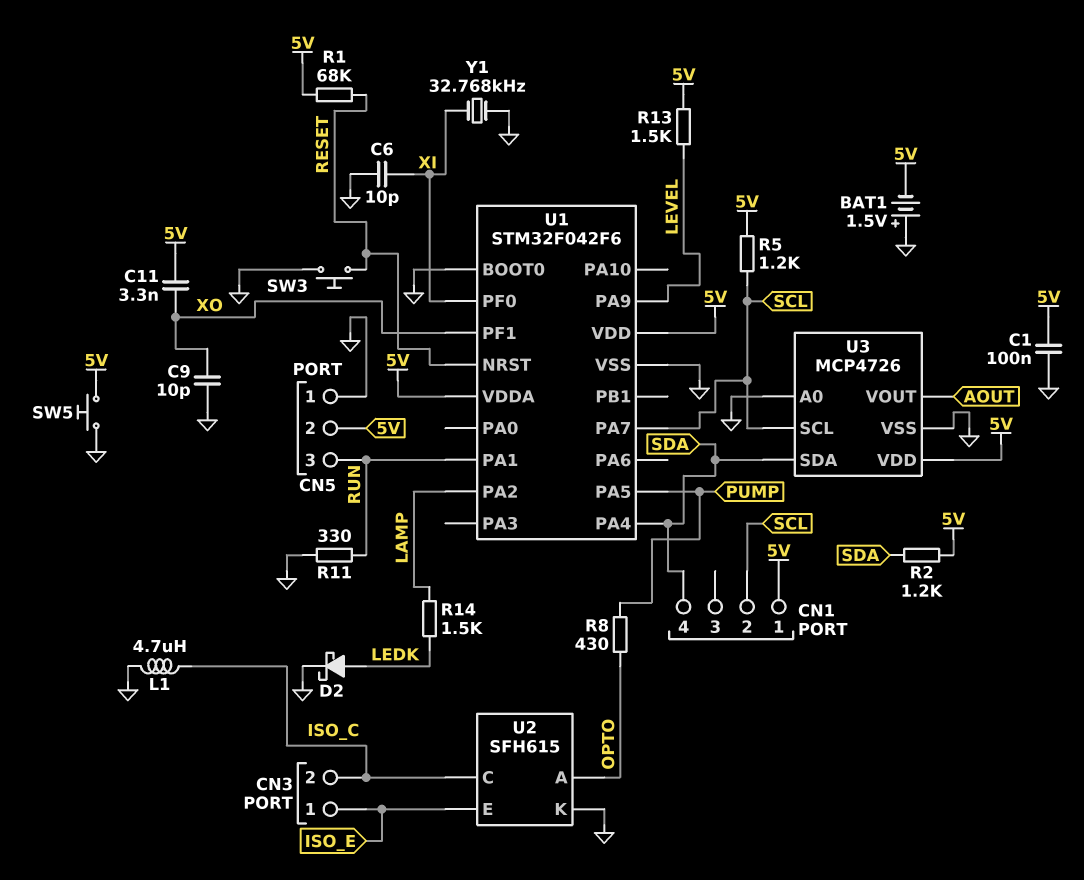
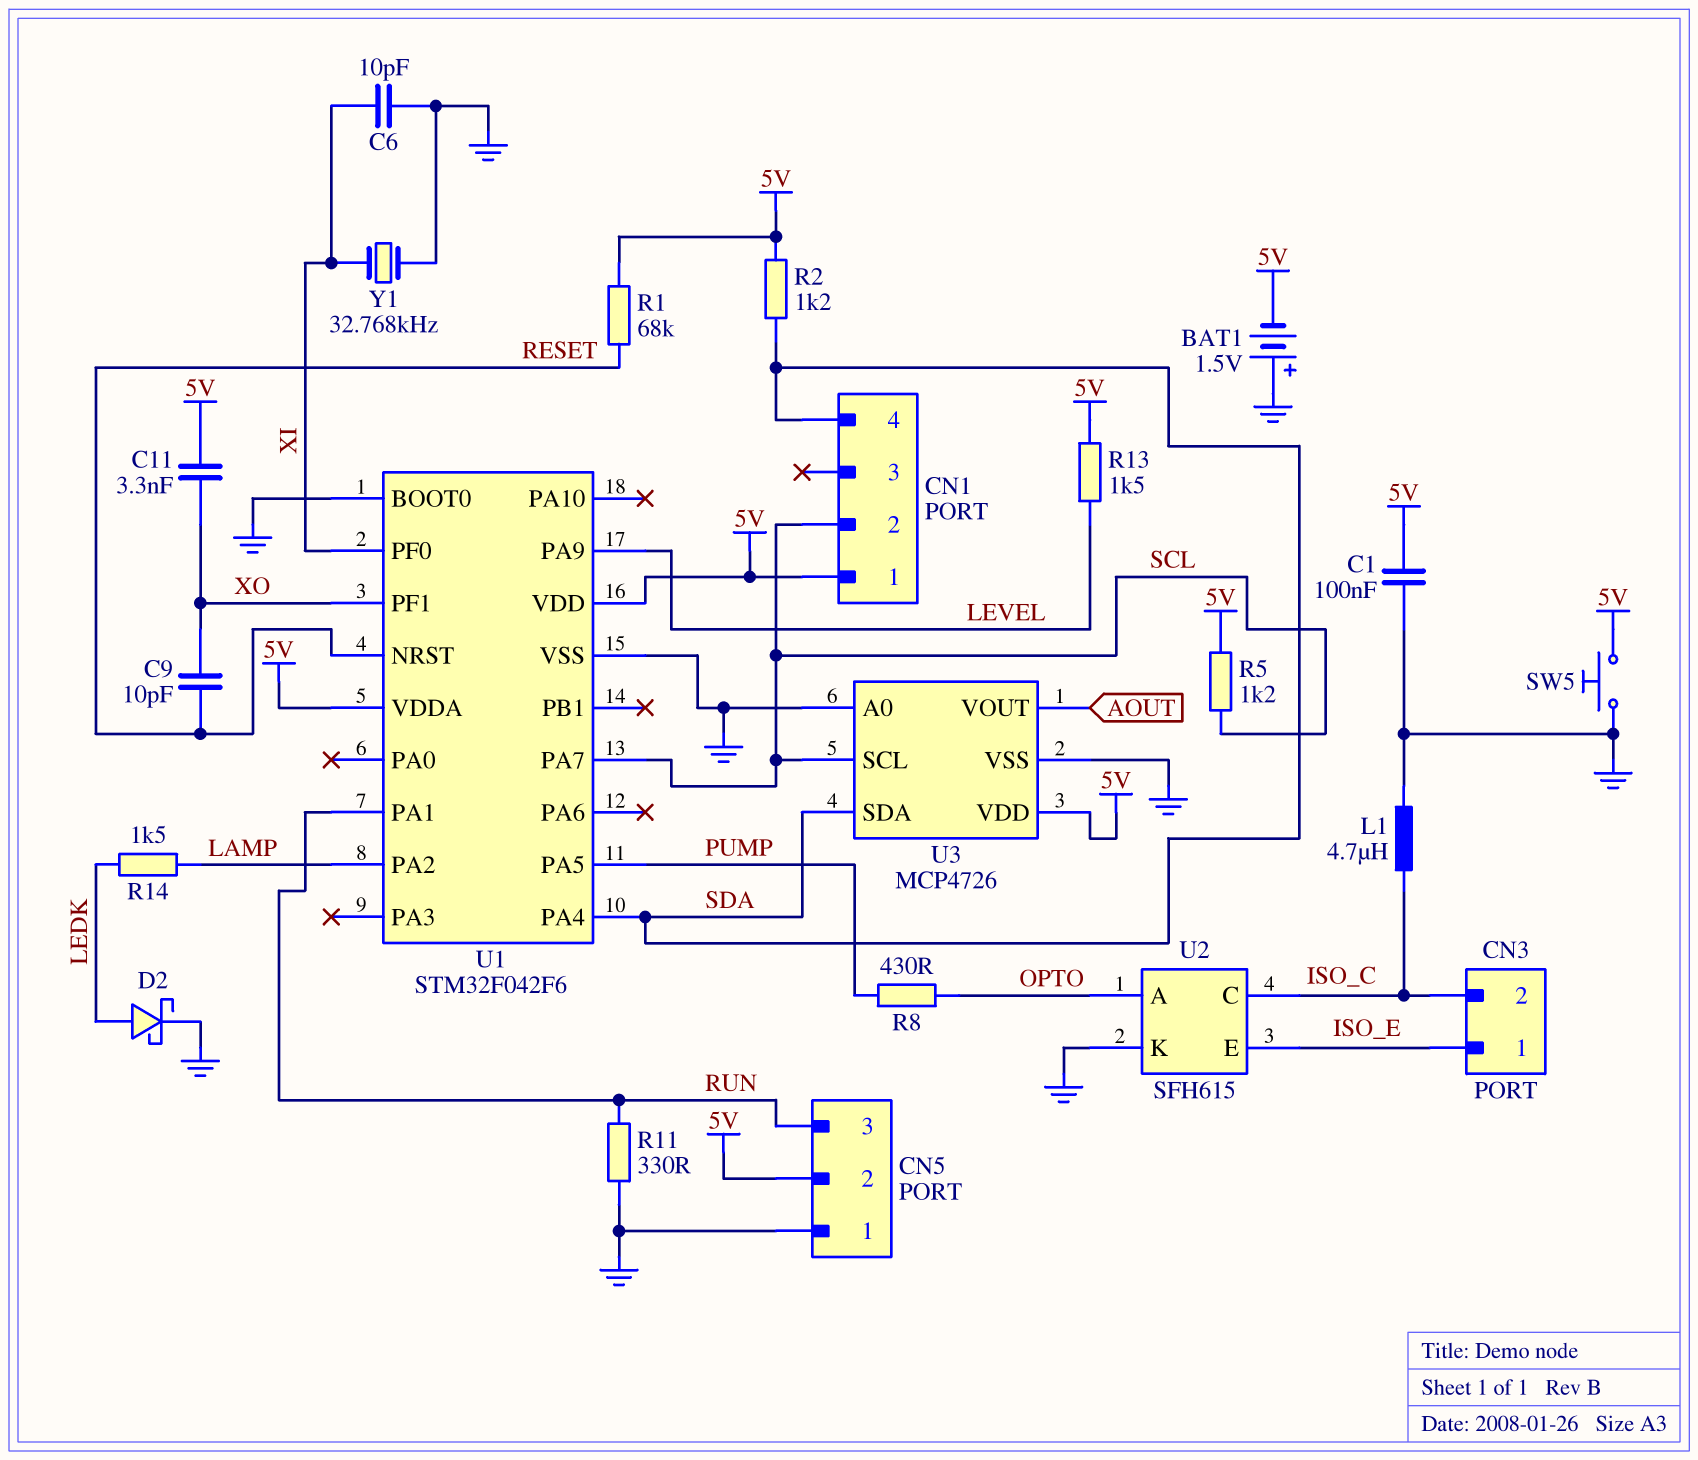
C9: 10pF (GND, XO) -> 10pF (RESET, XO)
SW3: button (GND, RESET) -> none

